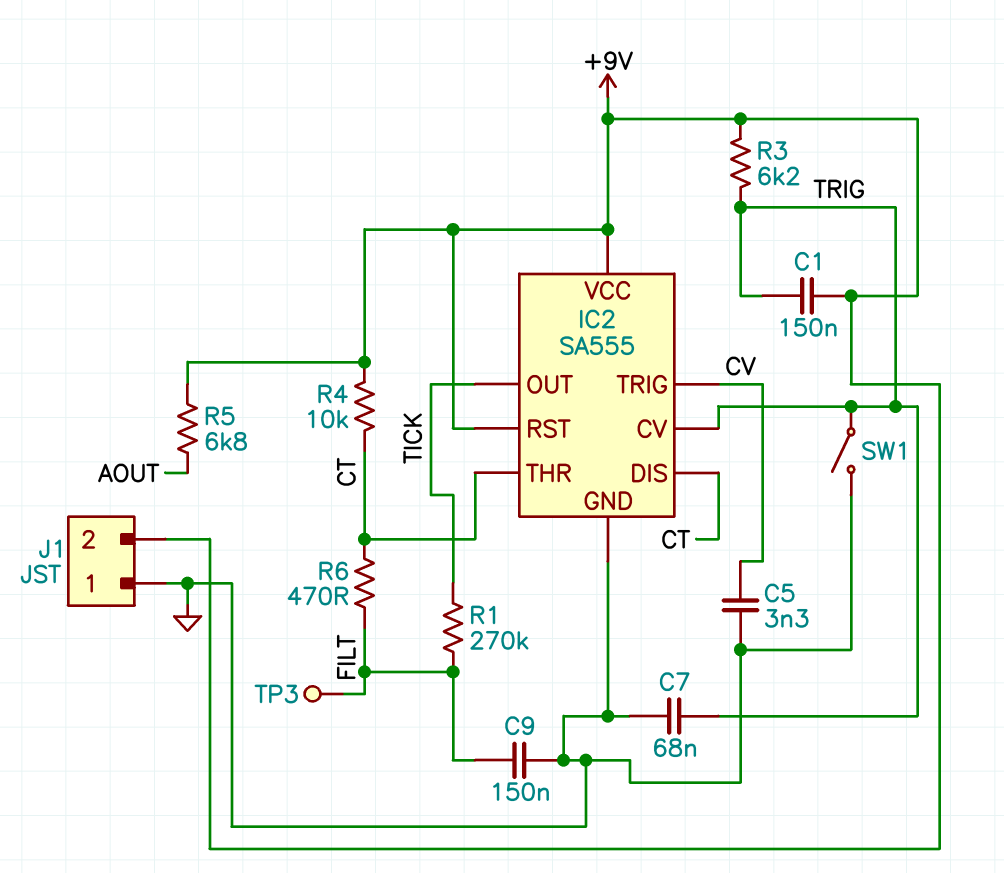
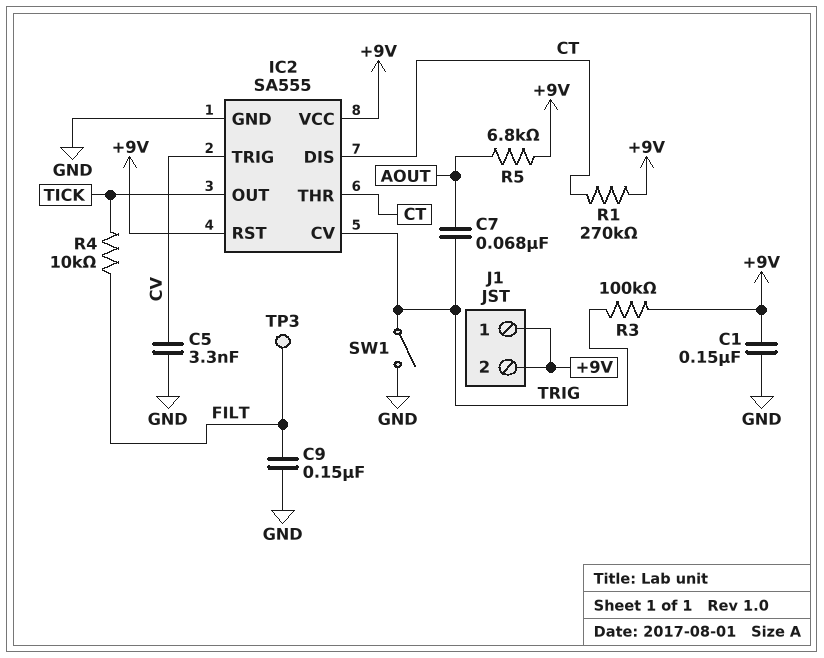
C1: 150nF (+9V, TRIG) -> 150nF (+9V, GND)
C7: 68nF (GND, TRIG) -> 68nF (AOUT, TRIG)
J1 pin 1: GND -> +9V
R1: 270k (FILT, TICK) -> 270k (+9V, CT)
R3: 6.2k (+9V, TRIG) -> 100k (+9V, TRIG)
R4: 10k (+9V, CT) -> 10k (FILT, TICK)
R6: 470 (CT, FILT) -> none

